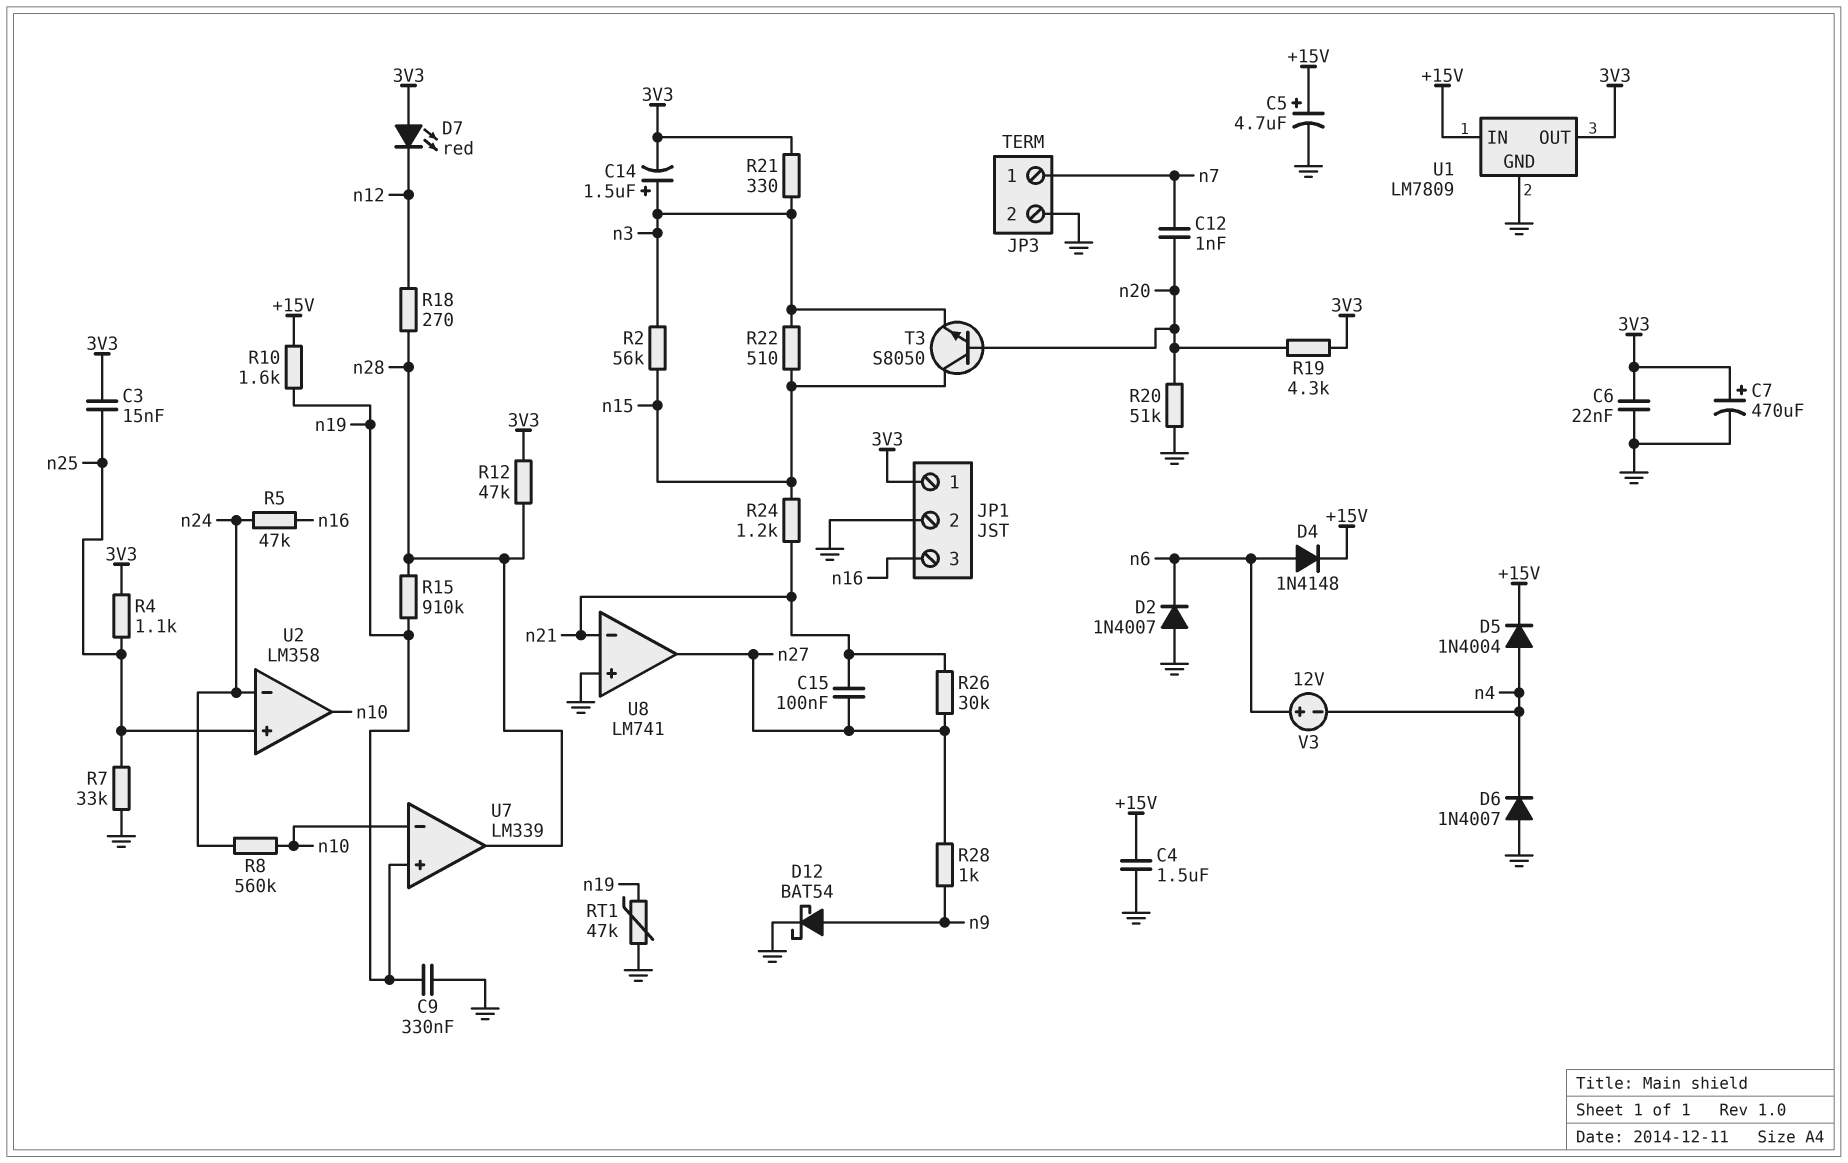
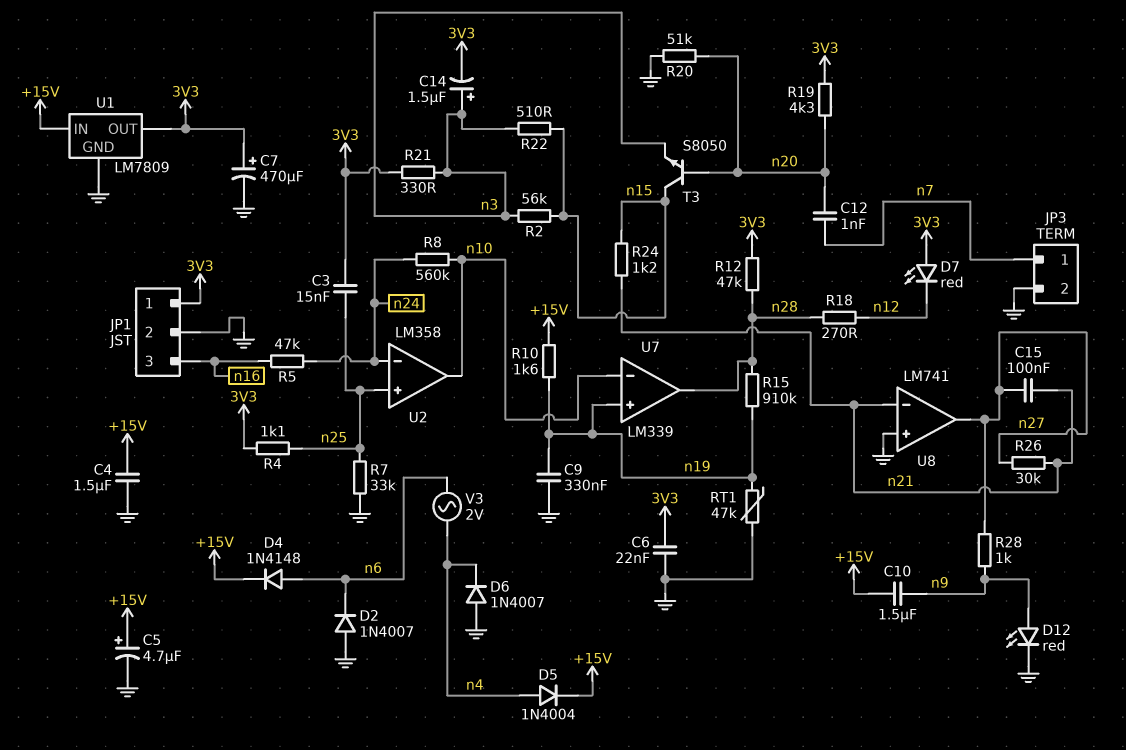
C10: none -> 1.5uF (+15V, n9)
D12: schottky BAT54 (A n9, K GND) -> LED red (A n9, K GND)
V3: 12V (plus n6, minus n4) -> AC 2V (n4, n6)

